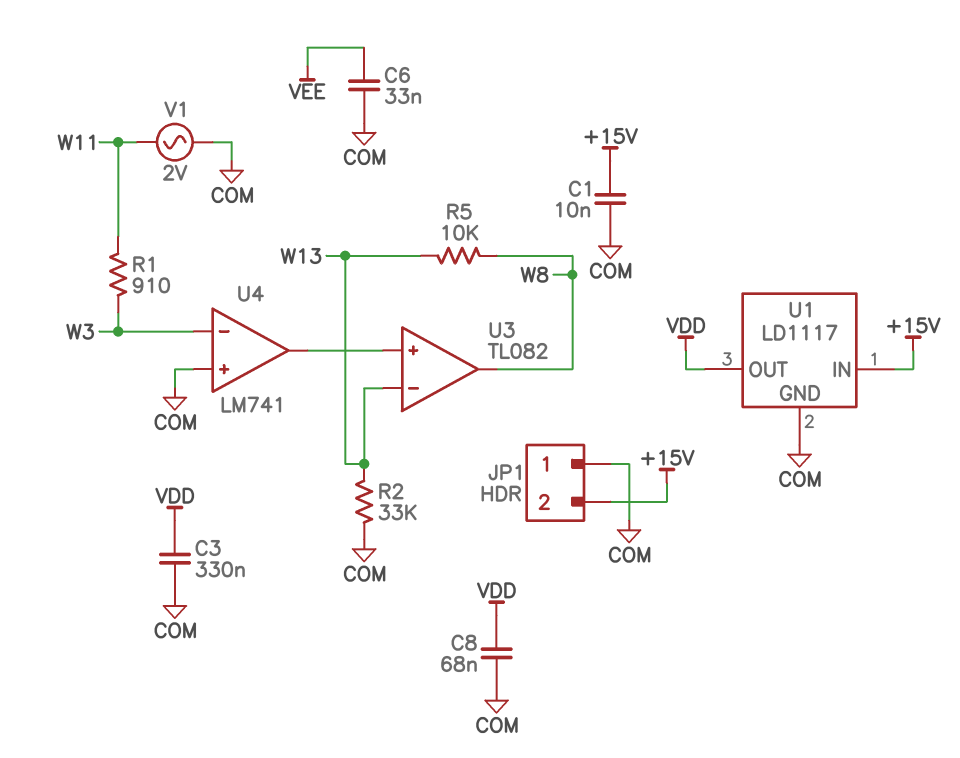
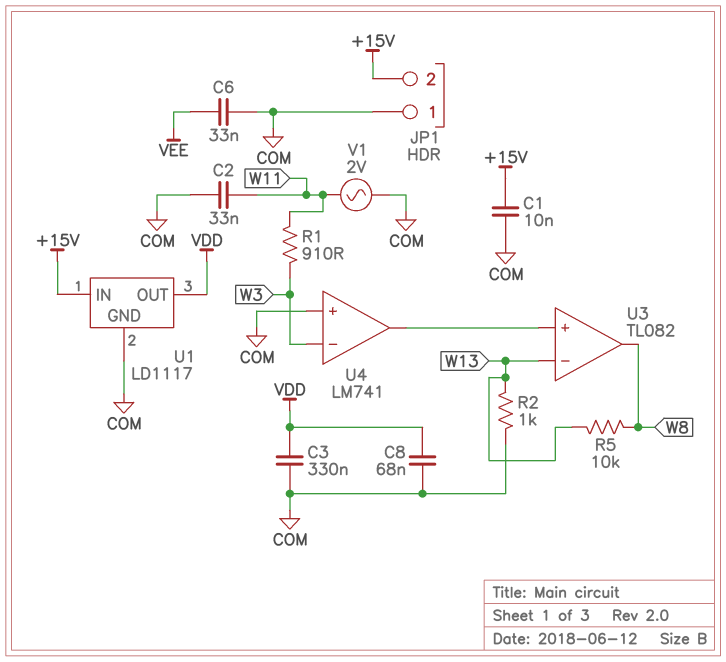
C2: none -> 33nF (COM, W11)
R2: 33k (COM, W13) -> 1k (COM, W13)

